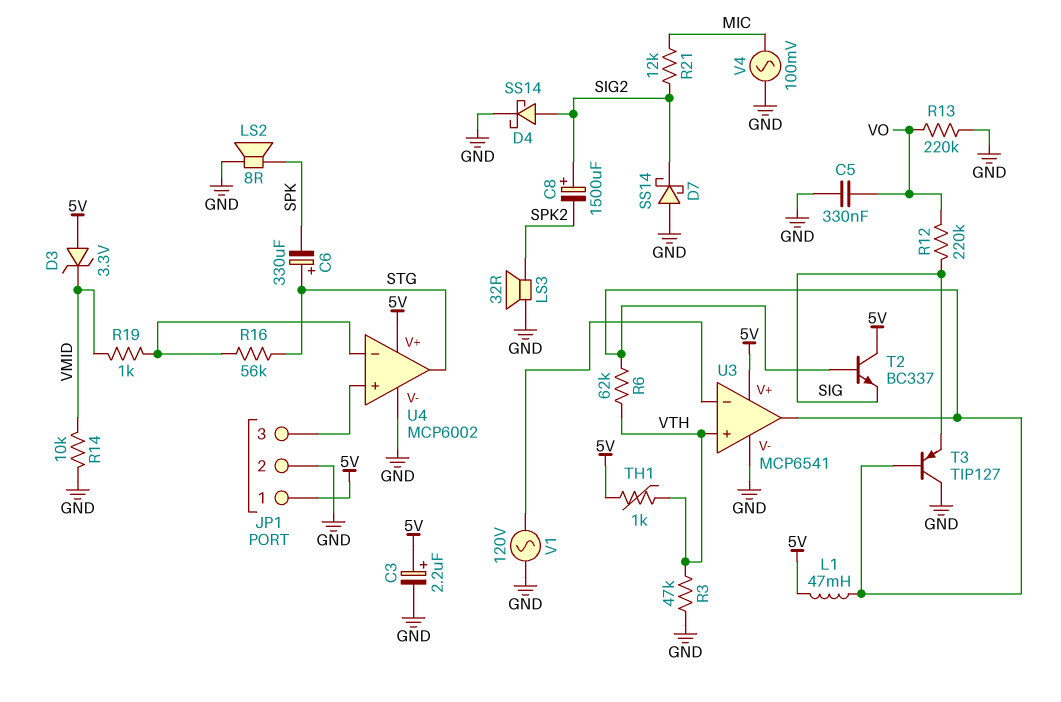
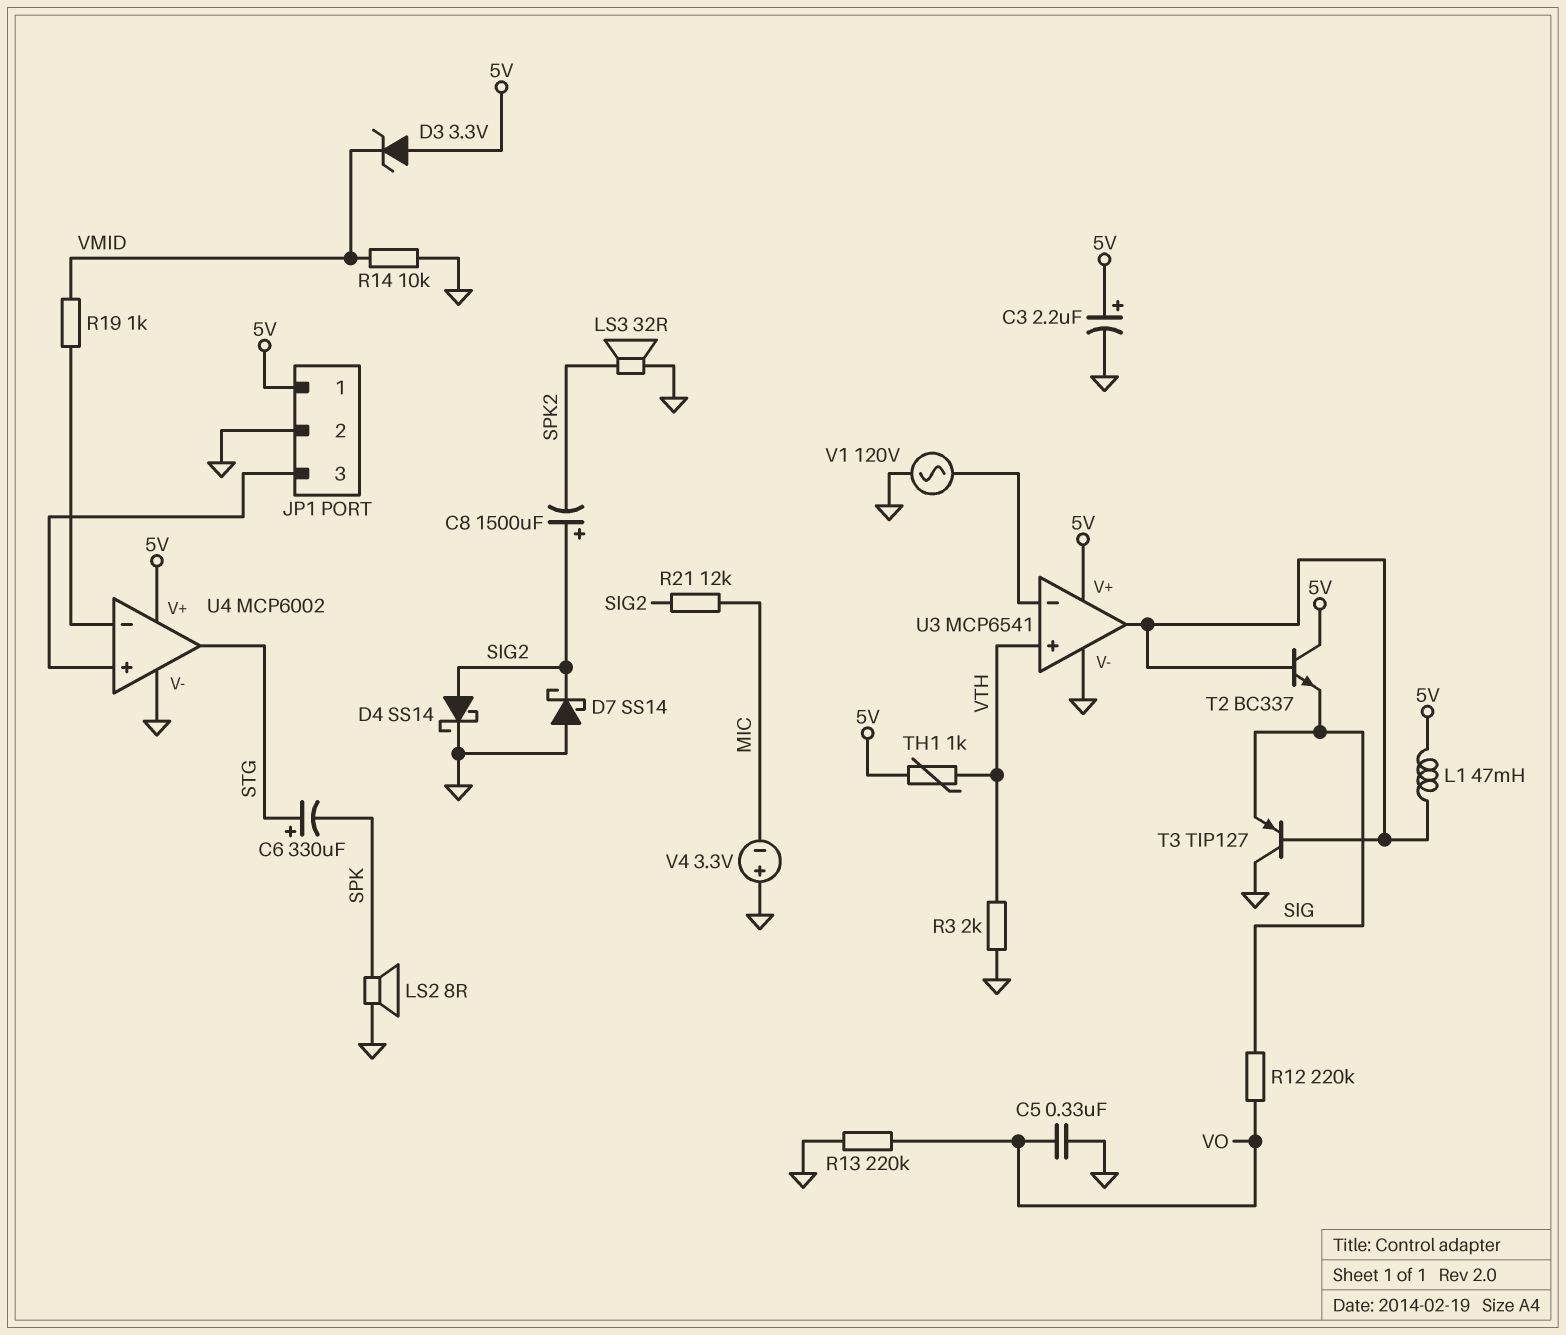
R3: 47k (GND, VTH) -> 2k (GND, VTH)
R6: 62k (U3/out, VTH) -> none
R16: 56k (STG, U4/in-) -> none
V4: AC 100mV (GND, MIC) -> 3.3V (plus GND, minus MIC)

